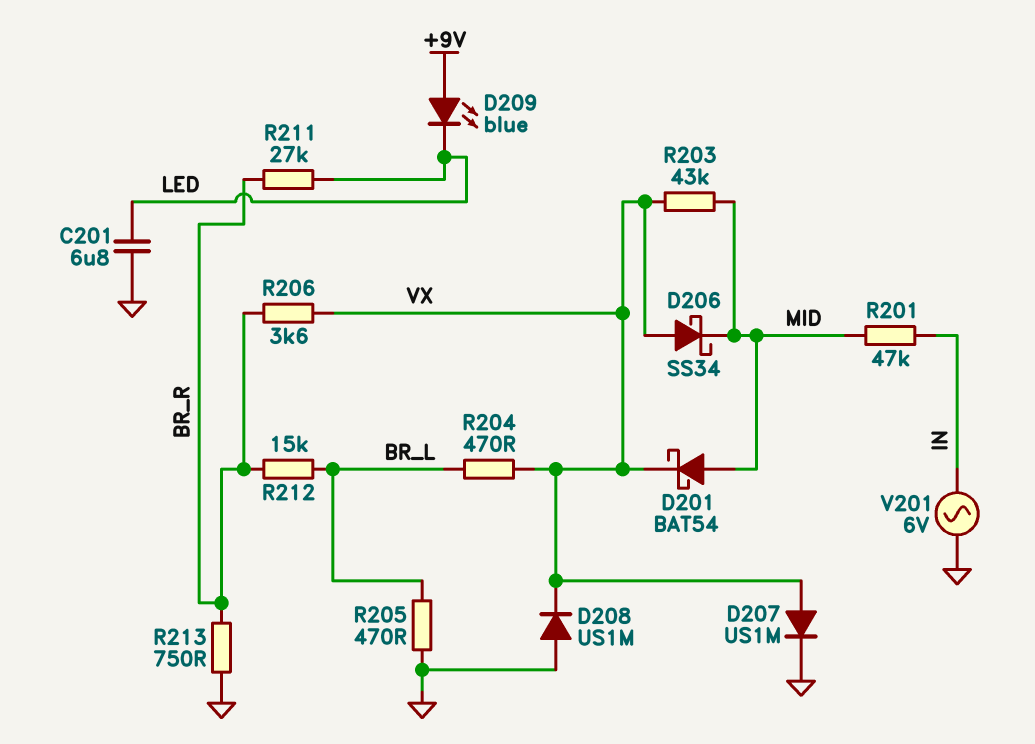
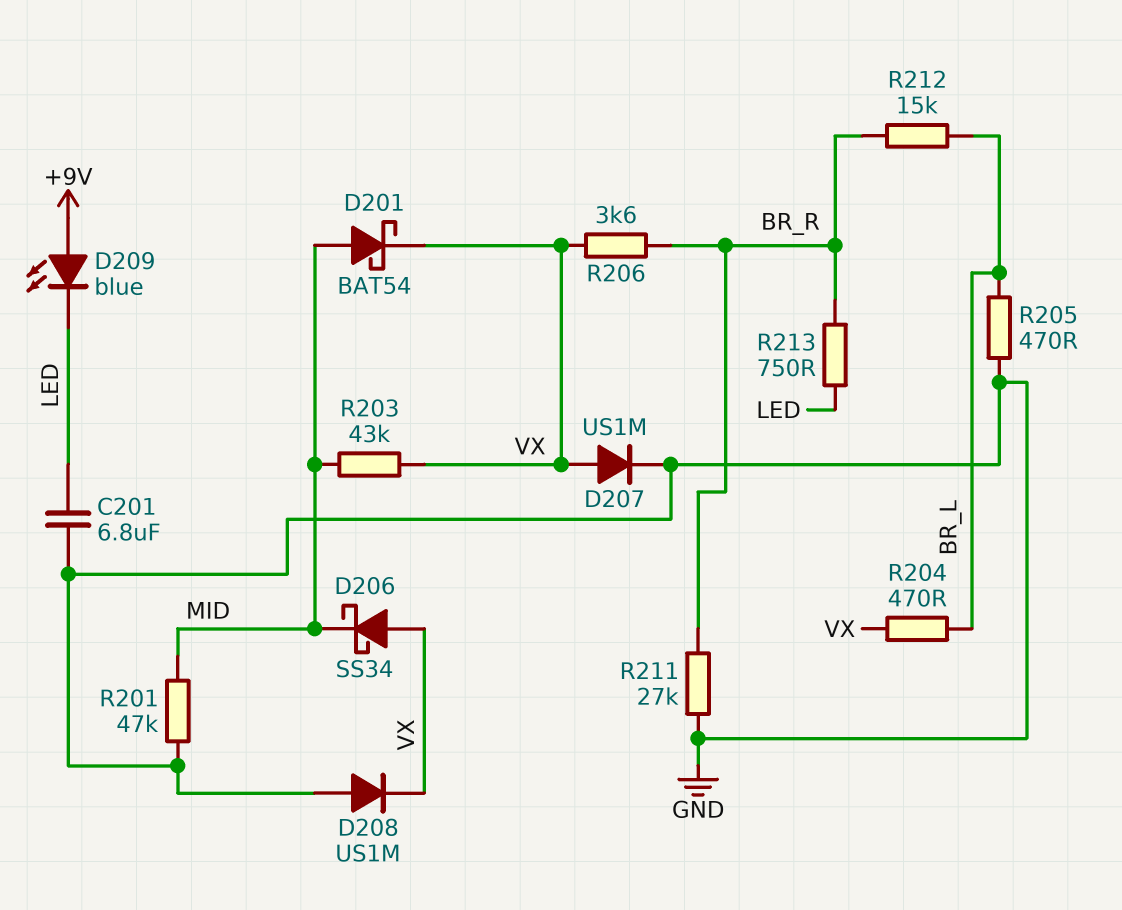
R201: 47k (IN, MID) -> 47k (GND, MID)
R211: 27k (BR_R, LED) -> 27k (BR_R, GND)
R213: 750 (BR_R, GND) -> 750 (BR_R, LED)
V201: AC 6V (GND, IN) -> none

